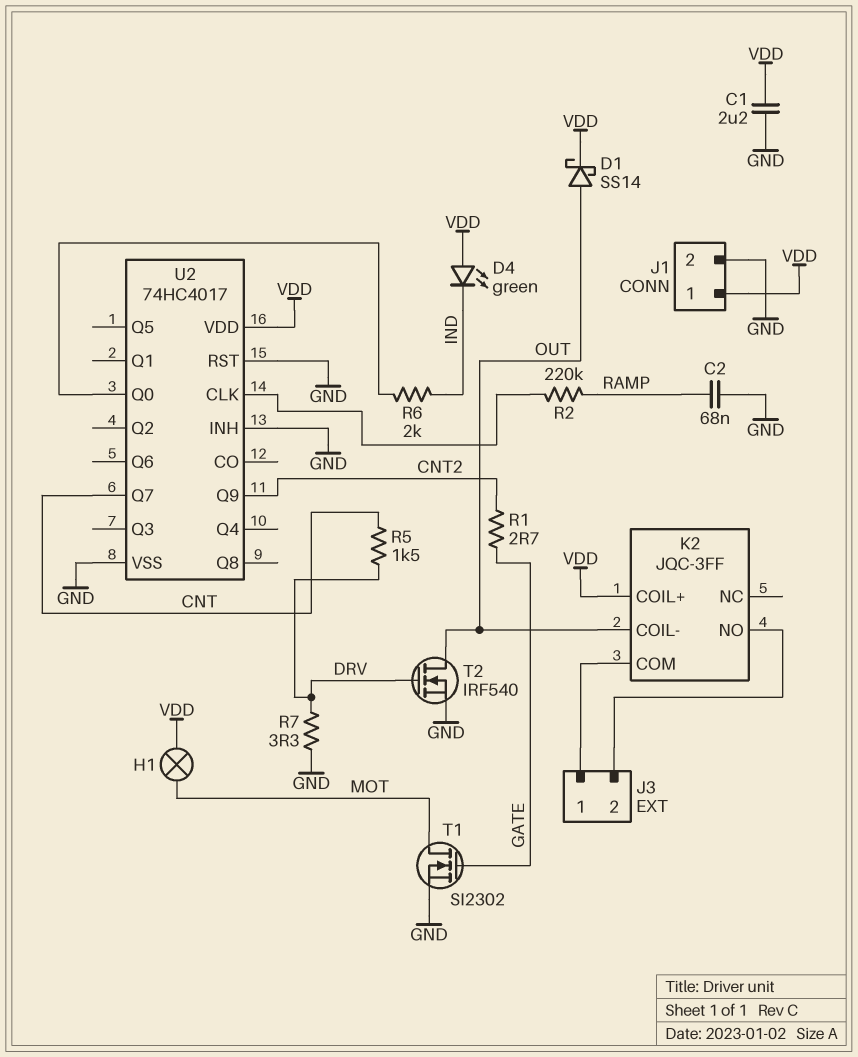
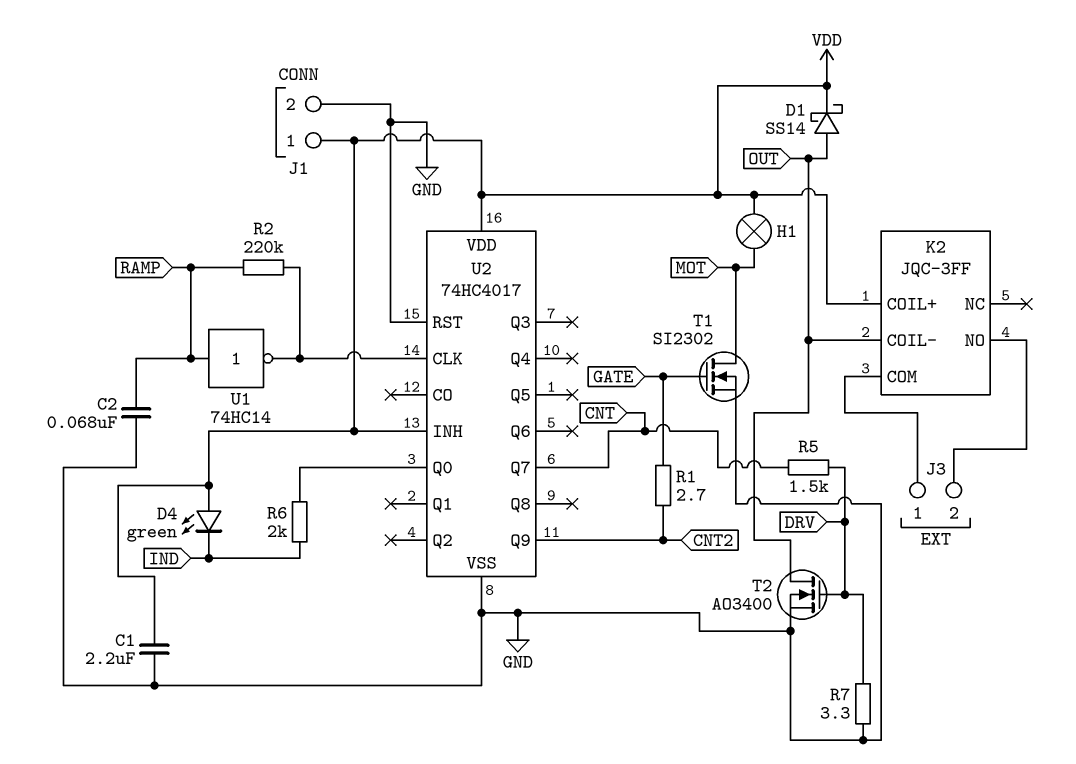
T2: NMOS IRF540 (G DRV, D OUT, S GND) -> NMOS AO3400 (G DRV, D OUT, S GND)
U1: none -> NOT 74HC14 (in RAMP, out U2/CLK)
U2 pin INH: GND -> VDD

